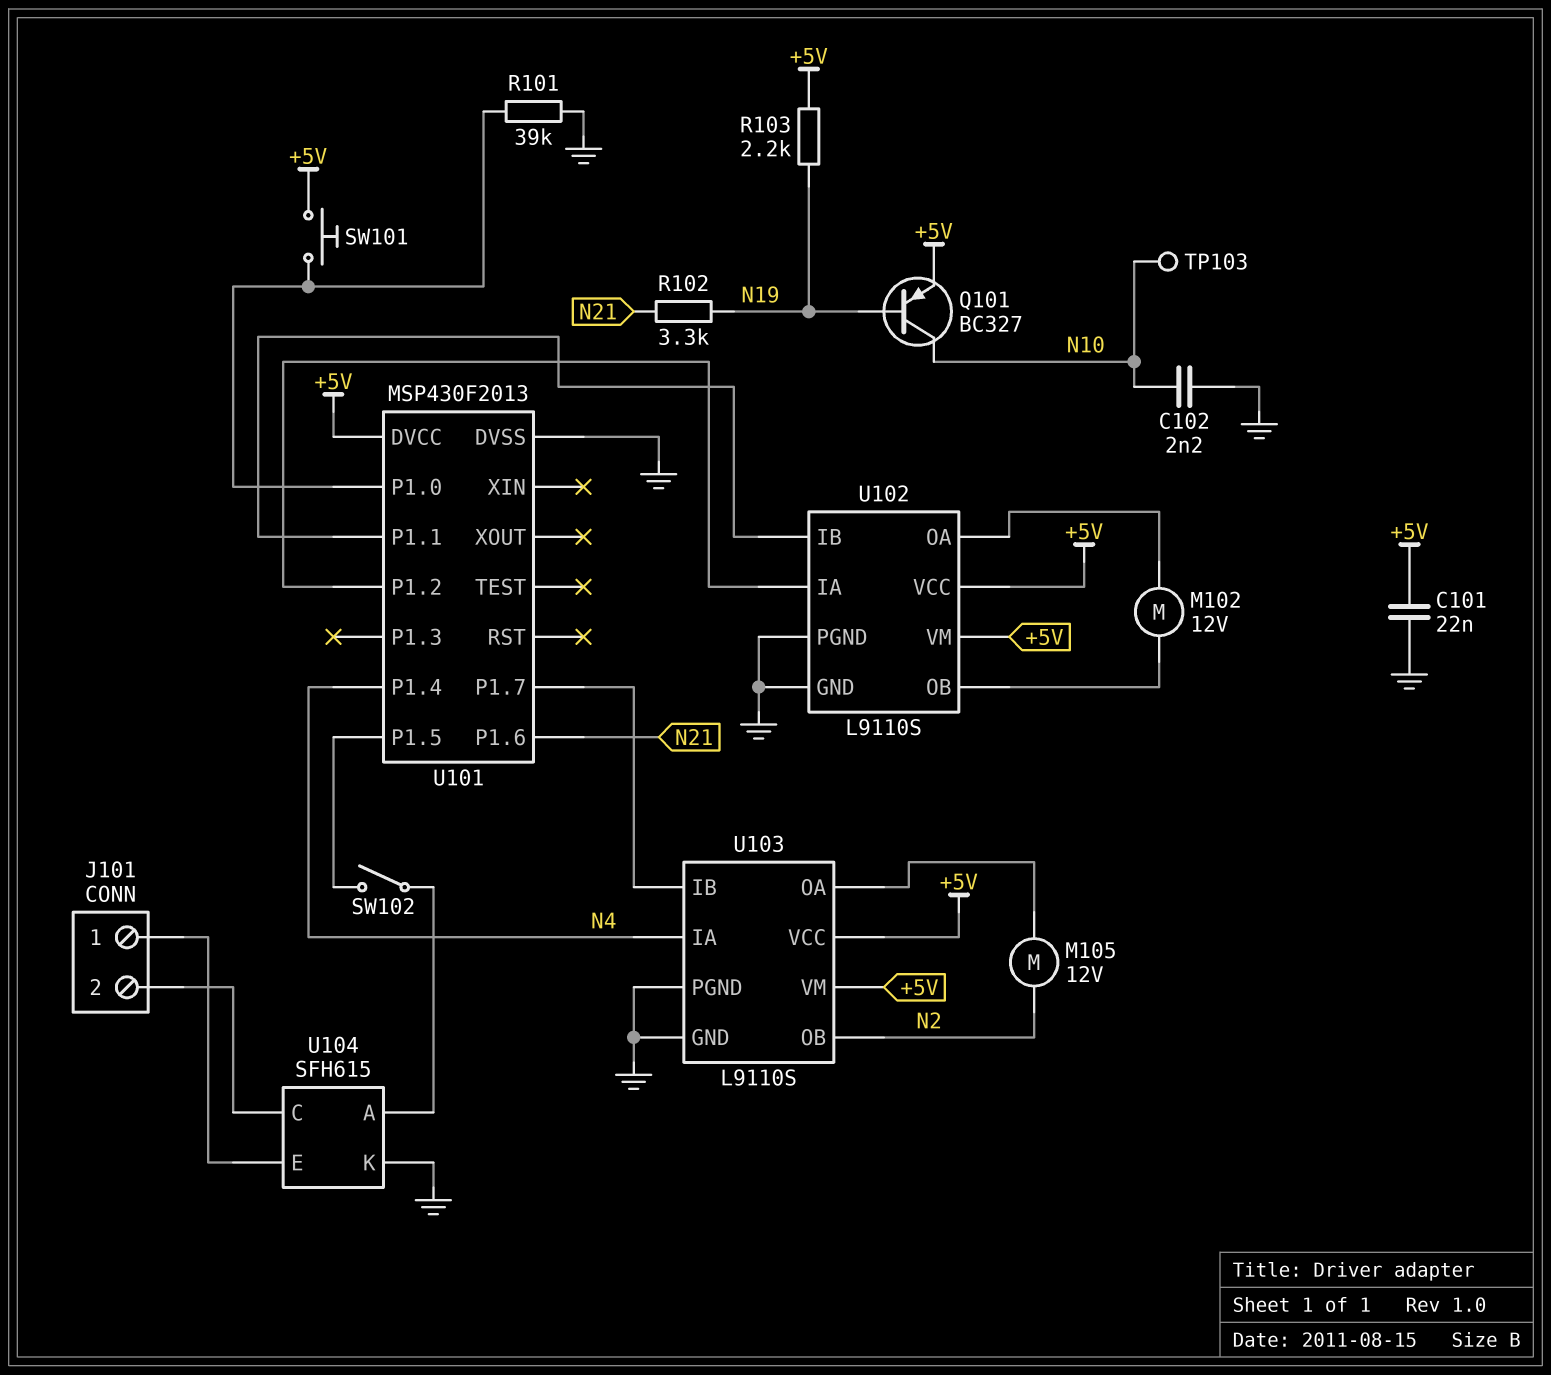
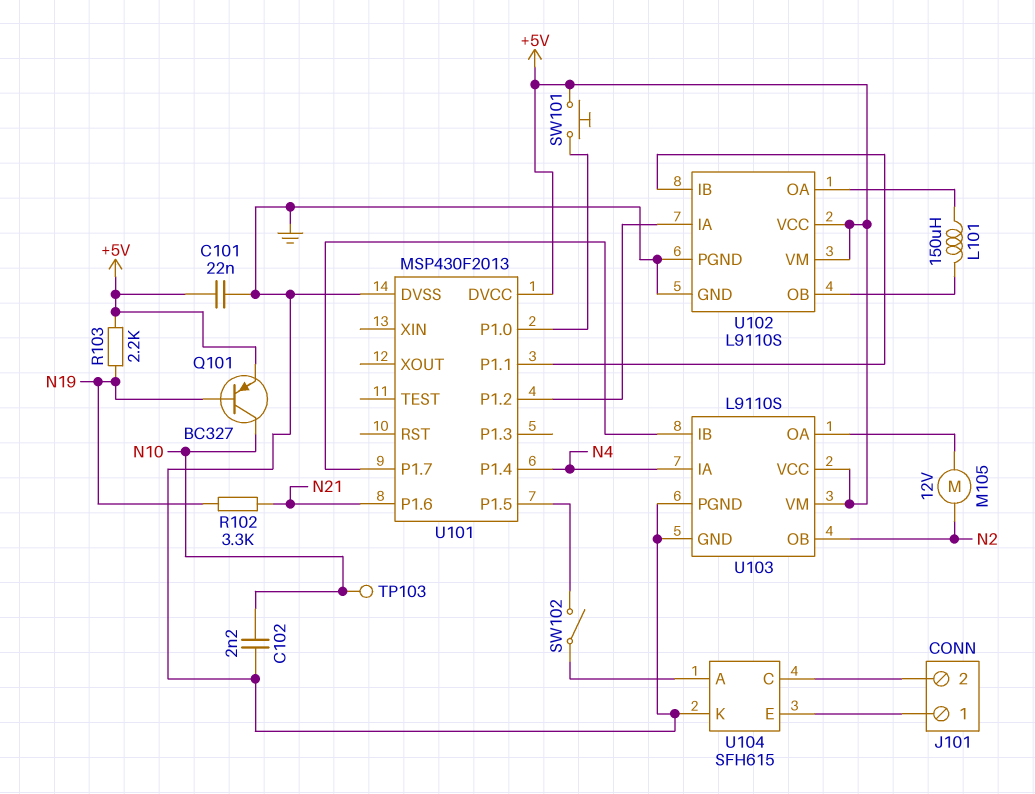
L101: none -> 150uH (U102/OA, U102/OB)
M102: motor 12V (U102/OA, U102/OB) -> none
R101: 39k (GND, U101/P1.0) -> none

